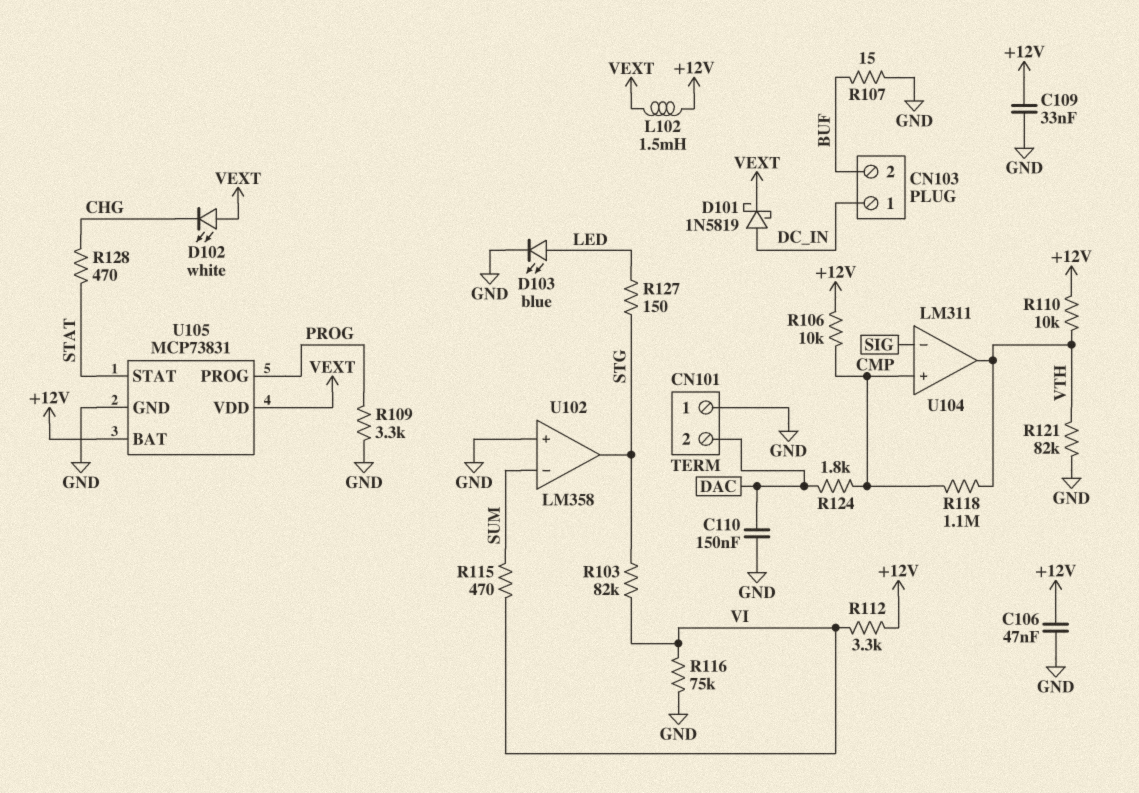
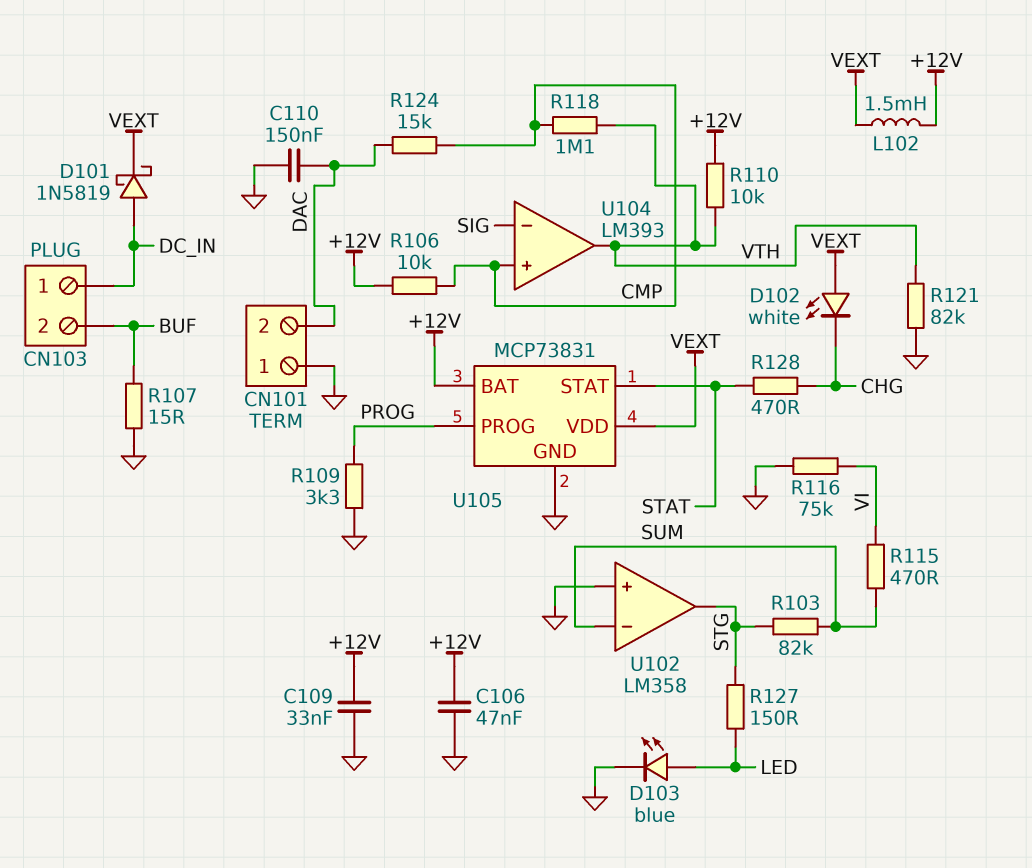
R103: 82k (STG, VI) -> 82k (STG, SUM)
R112: 3.3k (+12V, VI) -> none
R124: 1.8k (CMP, DAC) -> 15k (CMP, DAC)
U104: LM311 -> LM393

